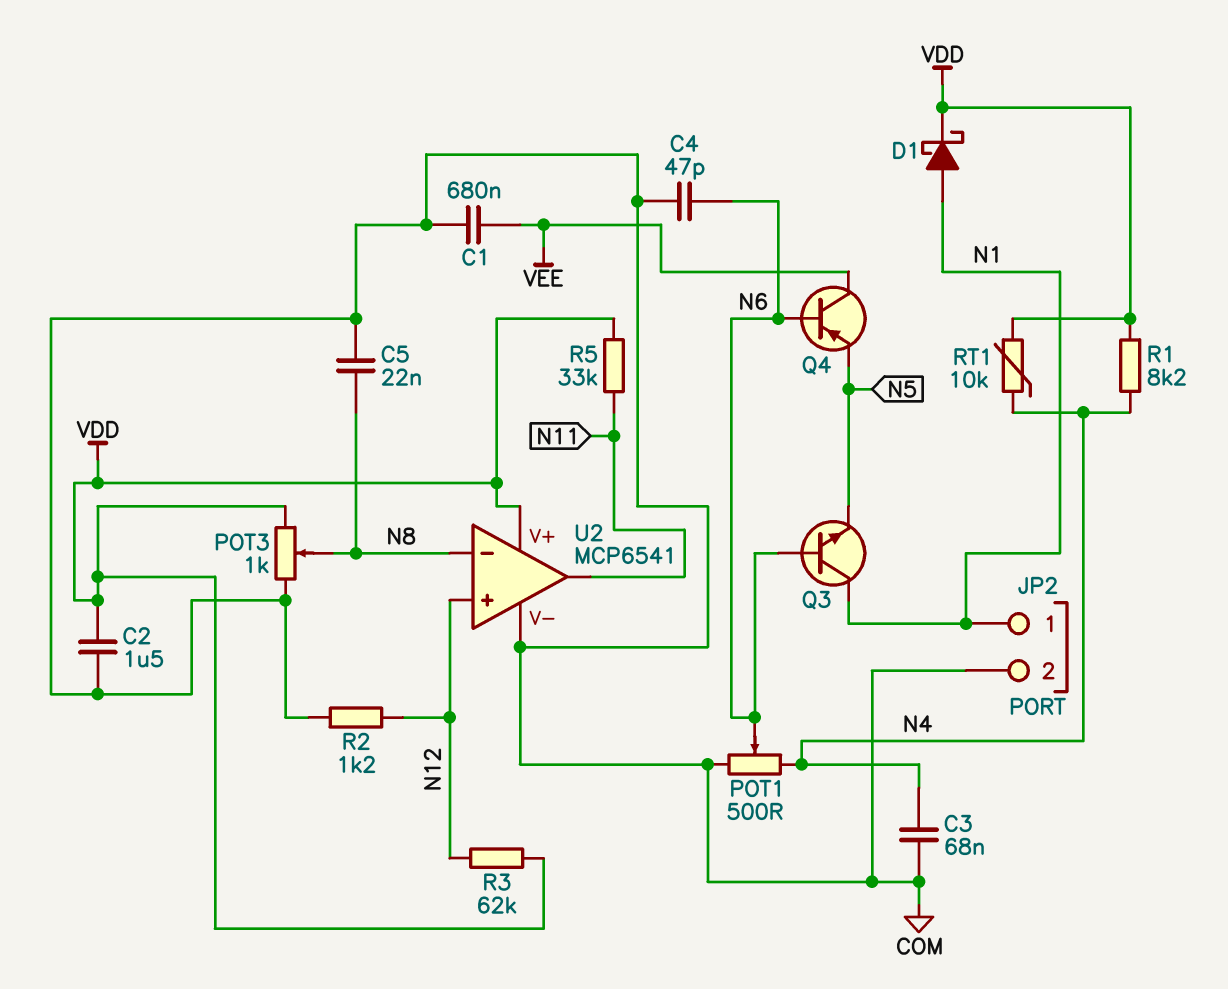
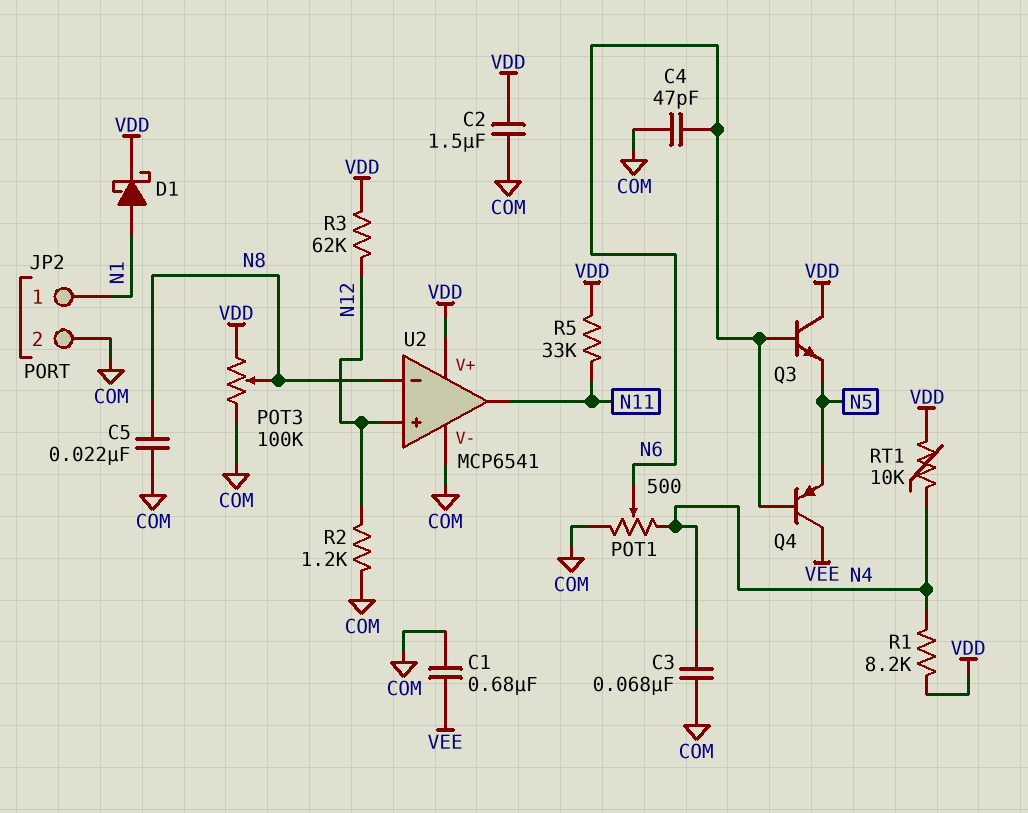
POT3: 1k (COM, VDD, wiper N8) -> 100k (COM, VDD, wiper N8)
Q3: NPN (B N6, C N1, E N5) -> NPN (B N6, C VDD, E N5)

